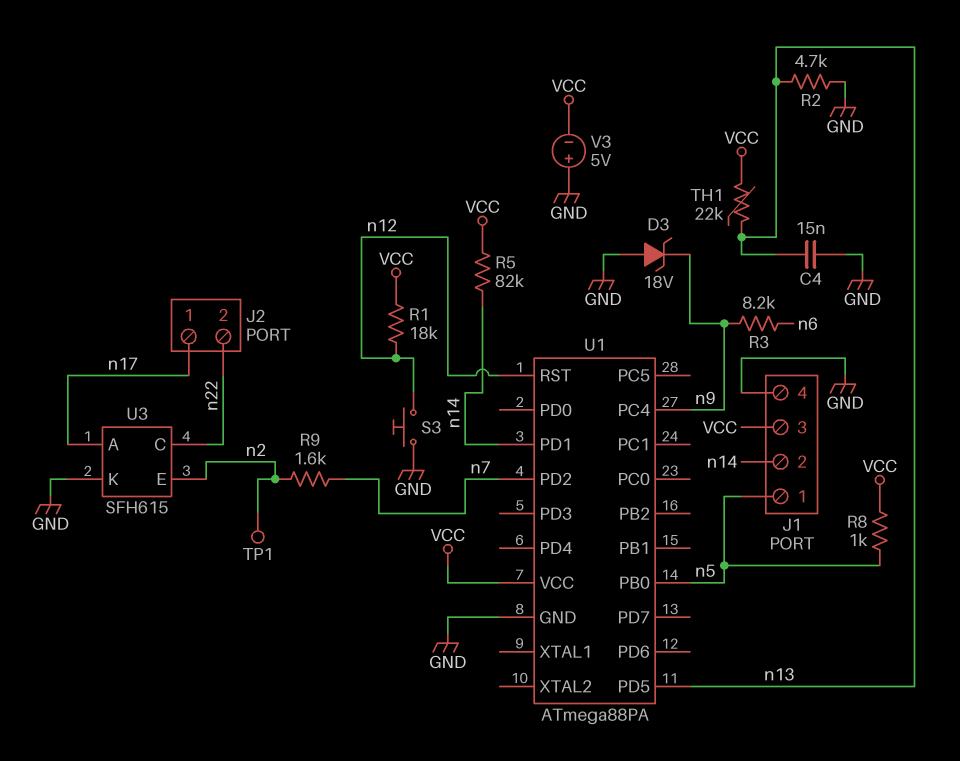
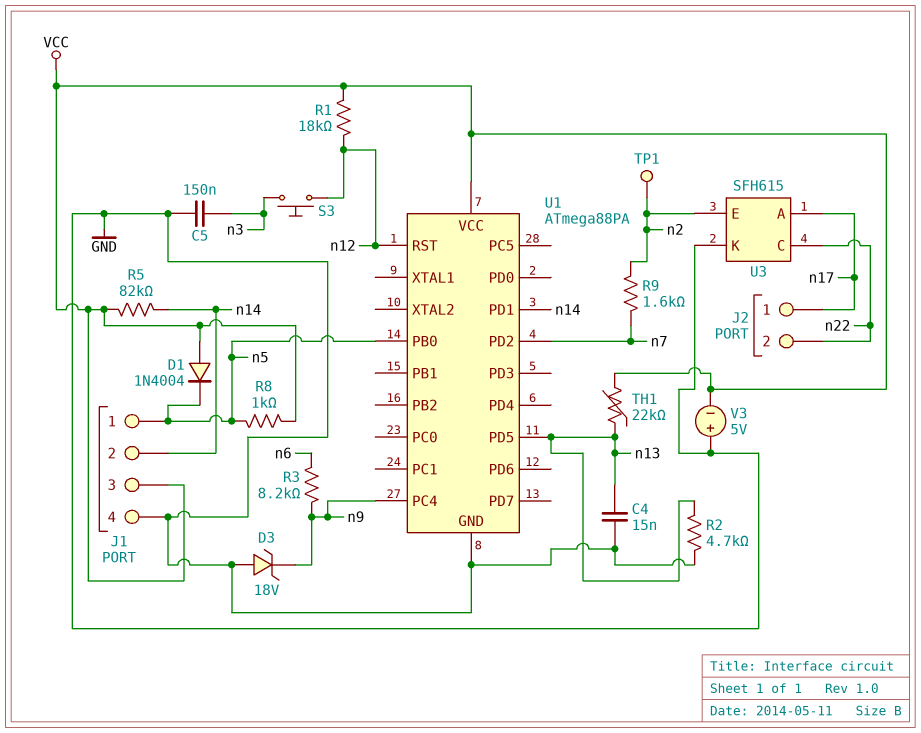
C5: none -> 150nF (GND, n3)
D1: none -> diode 1N4004 (A VCC, K n5)
S3: button (GND, n12) -> button (n3, n12)

